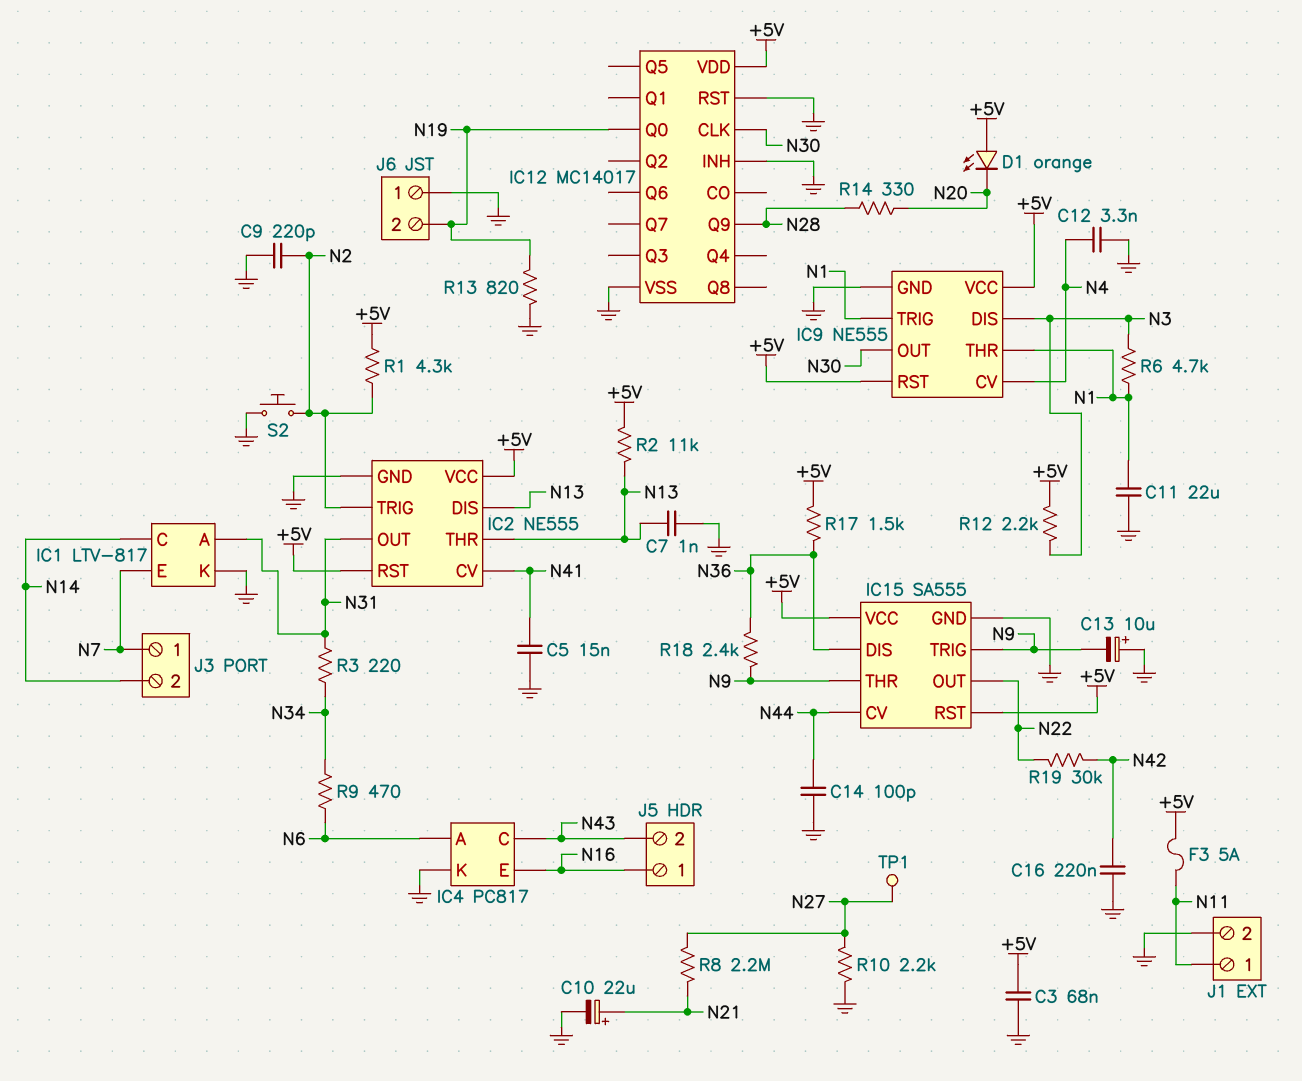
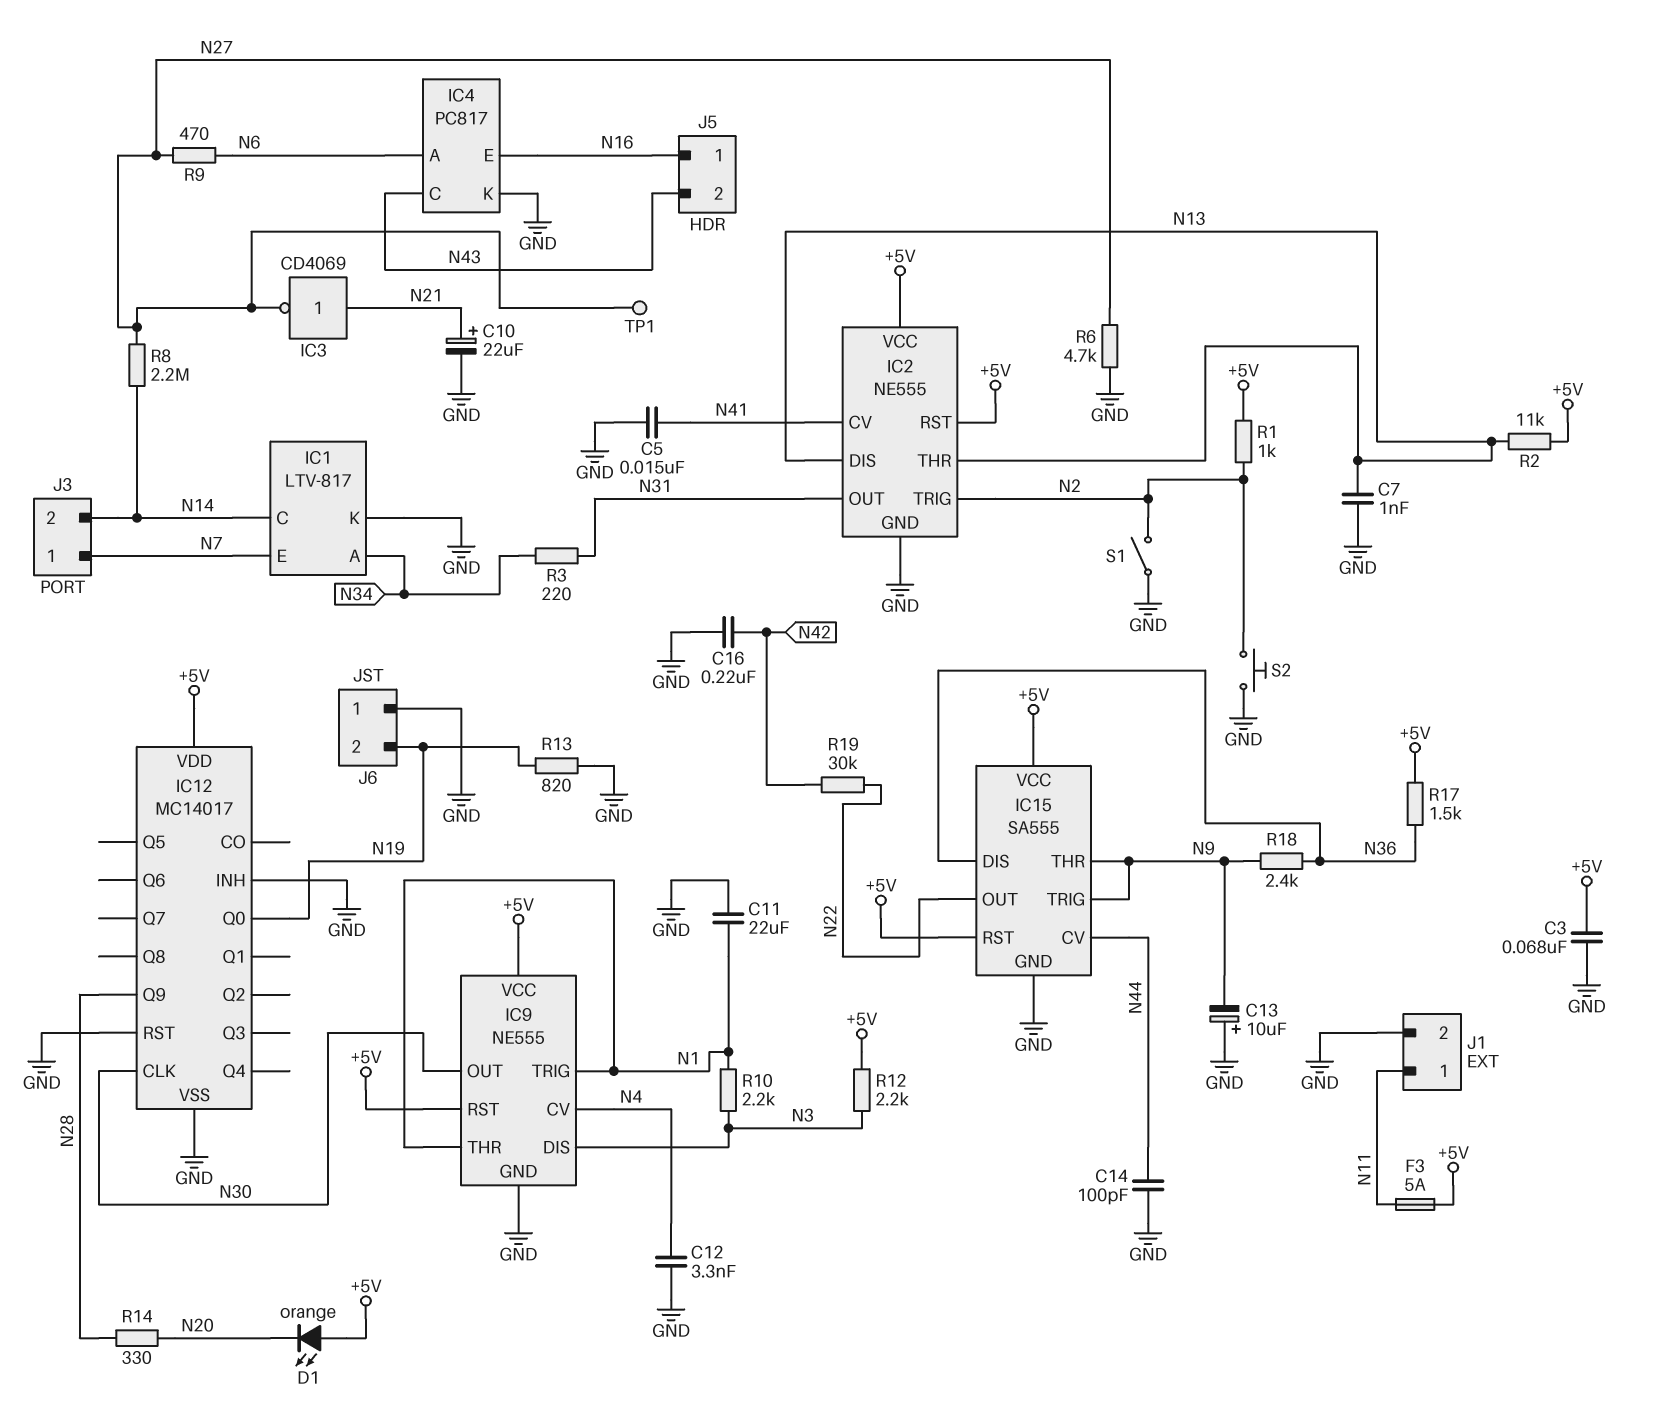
C9: 220pF (GND, N2) -> none
IC1 pin A: N31 -> N34
IC3: none -> NOT CD4069 (in N21, out N27)
R1: 4.3k (+5V, N2) -> 1k (+5V, N2)
R6: 4.7k (N1, N3) -> 4.7k (GND, N27)
R8: 2.2M (N21, N27) -> 2.2M (N14, N27)
R9: 470 (N6, N34) -> 470 (N6, N27)
R10: 2.2k (GND, N27) -> 2.2k (N1, N3)
S1: none -> switch (GND, N2)

